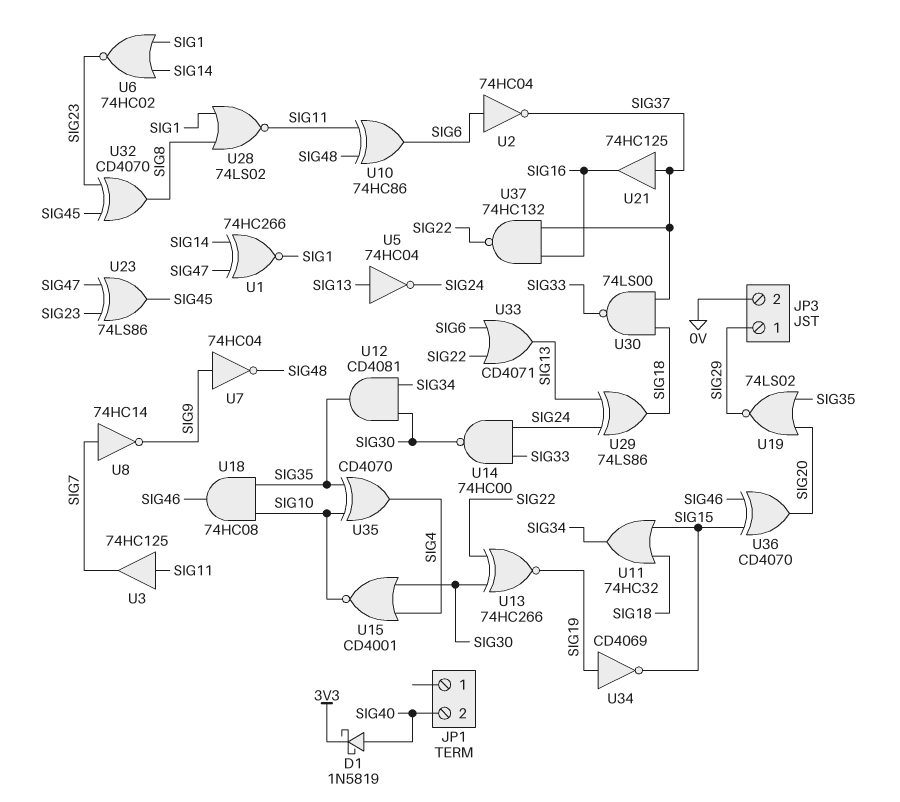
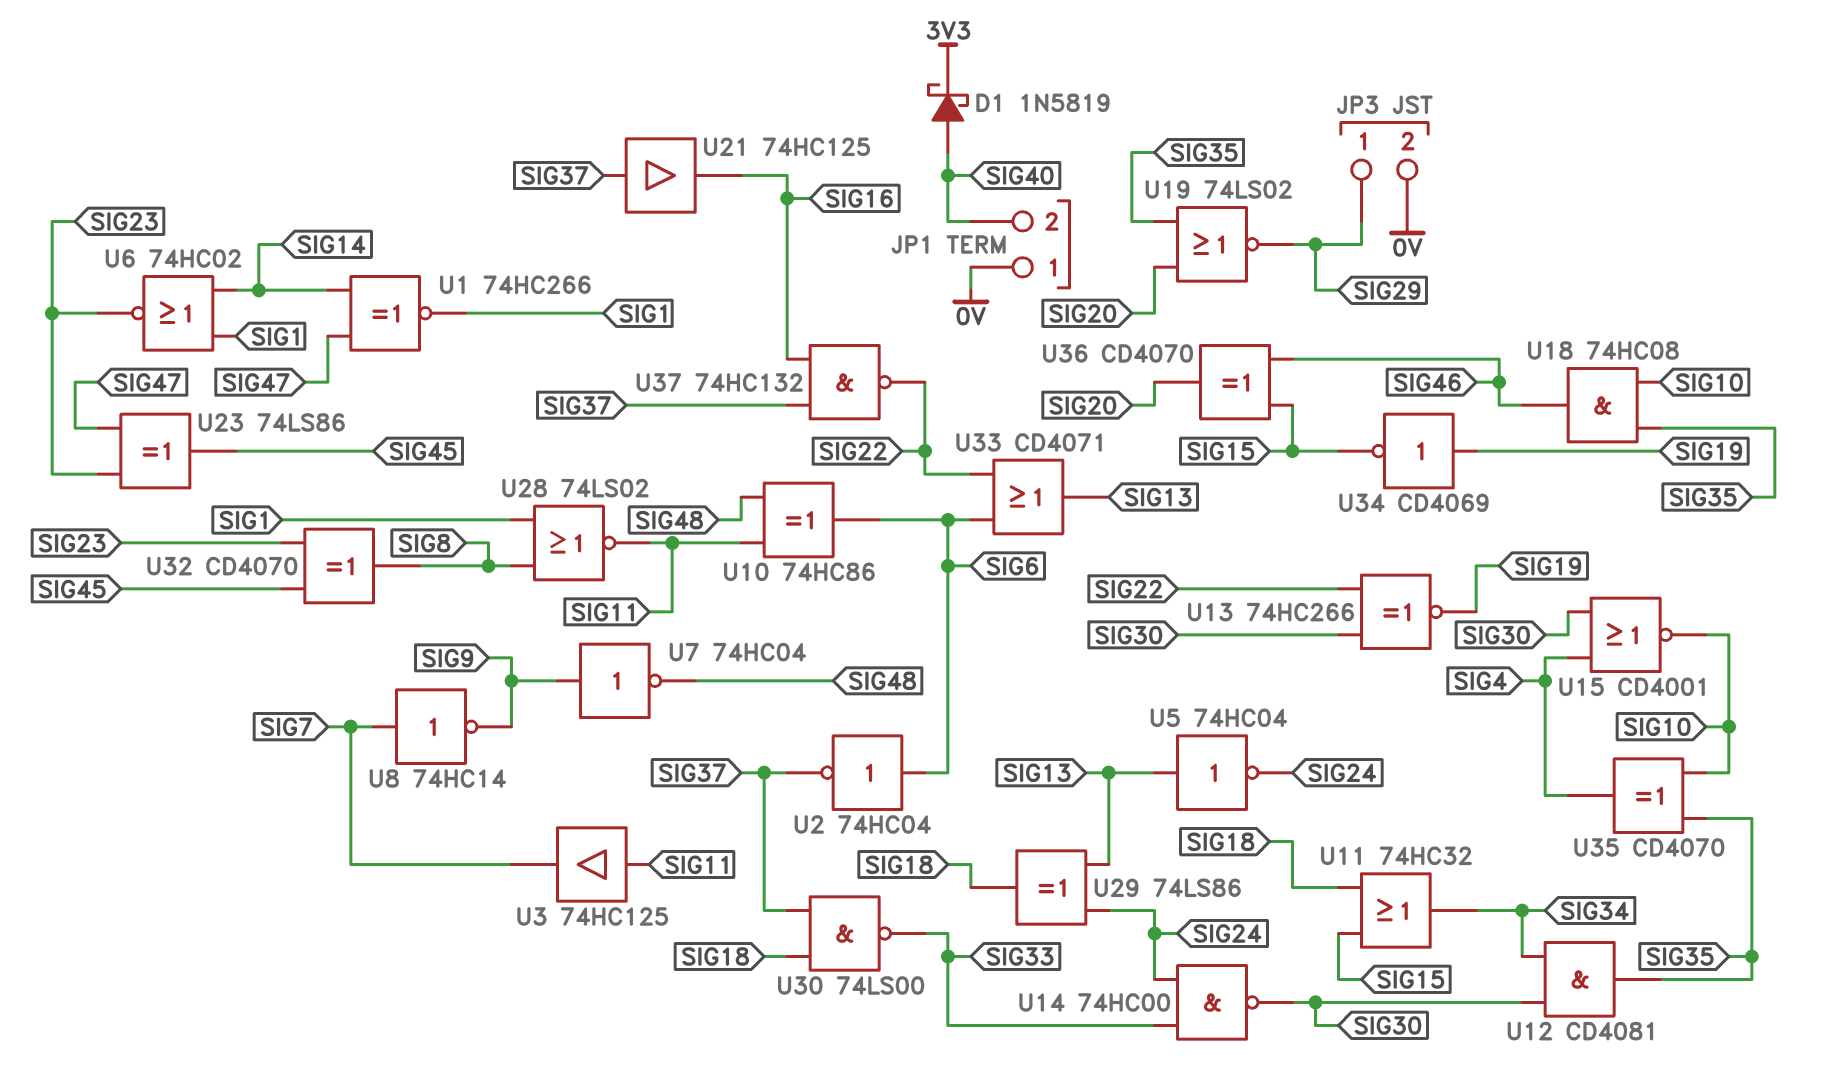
JP1 pin 1: none -> 0V

